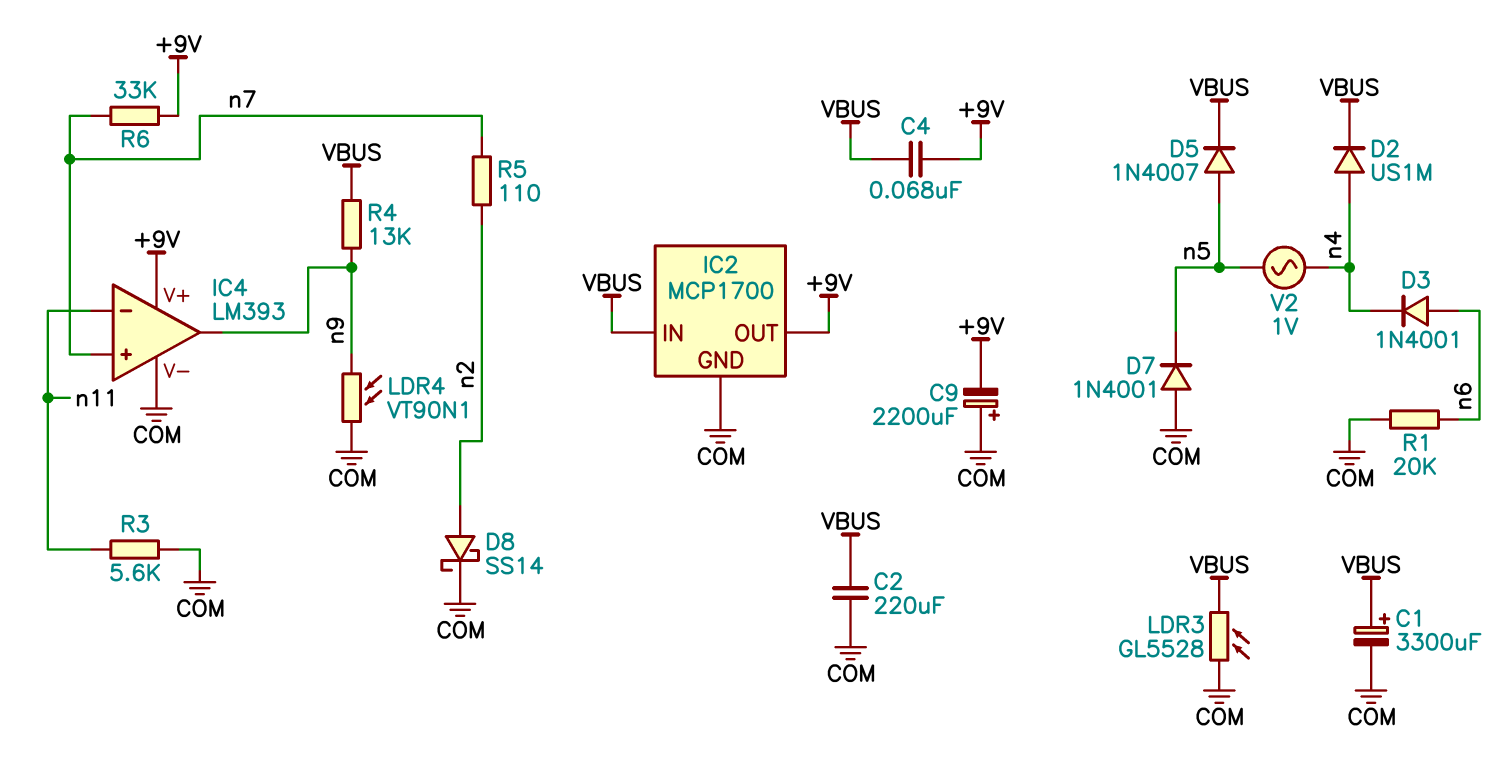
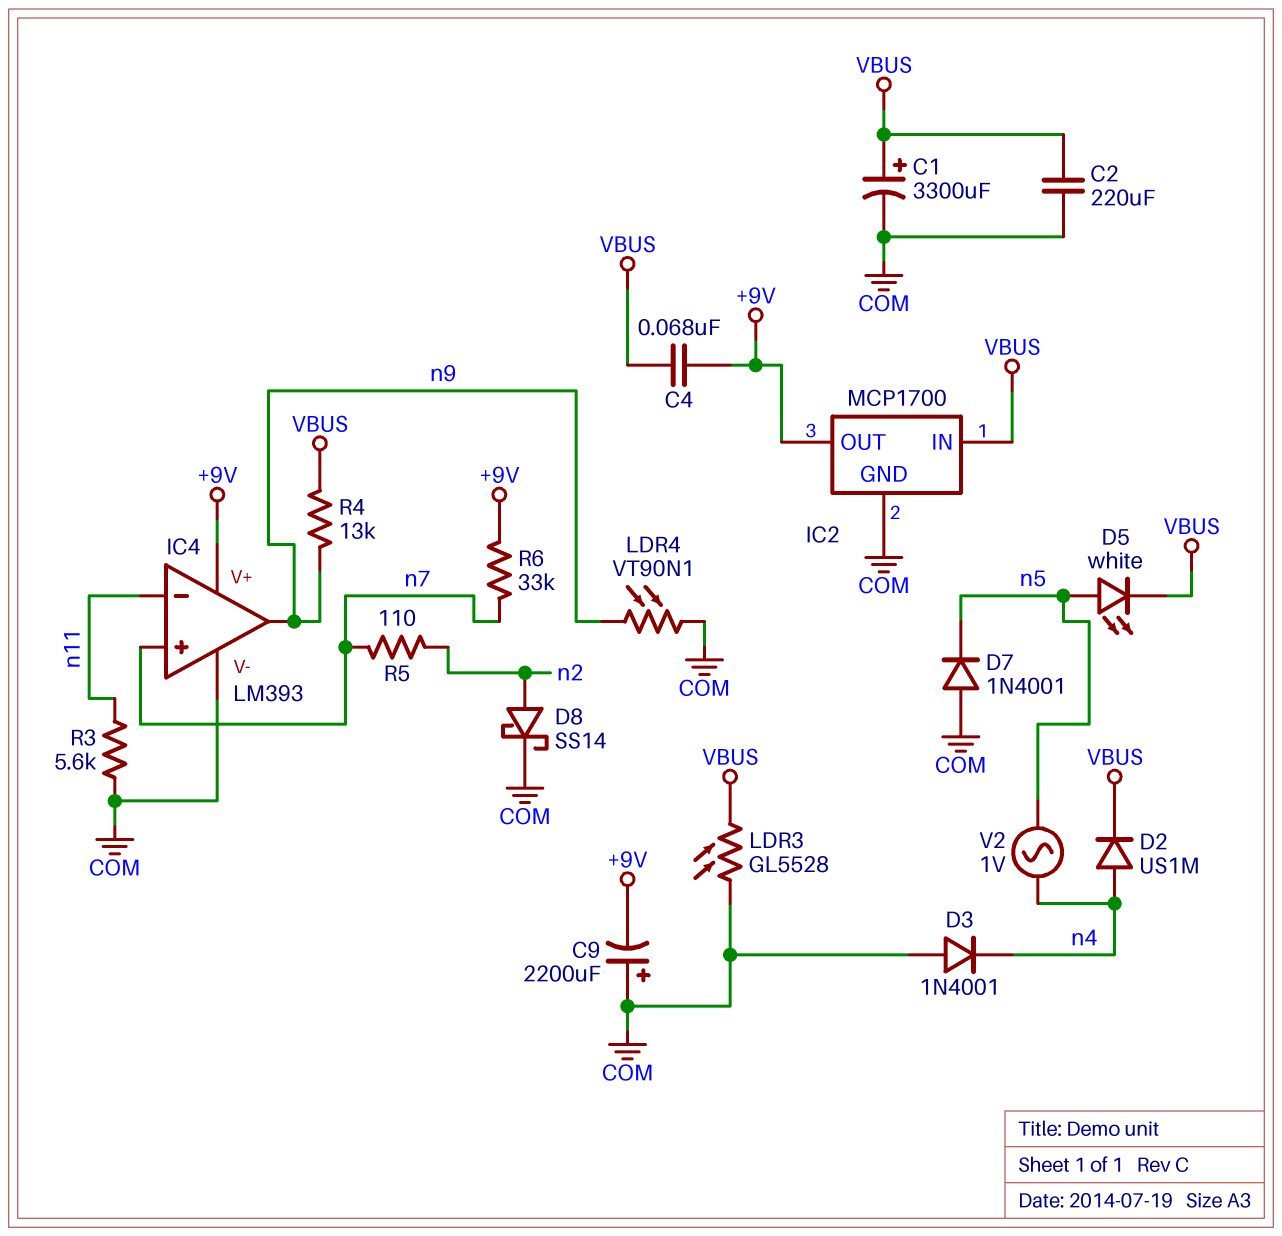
D3: diode 1N4001 (A n6, K n4) -> diode 1N4001 (A COM, K n4)
D5: diode 1N4007 (A n5, K VBUS) -> LED white (A n5, K VBUS)
R1: 20k (COM, n6) -> none

